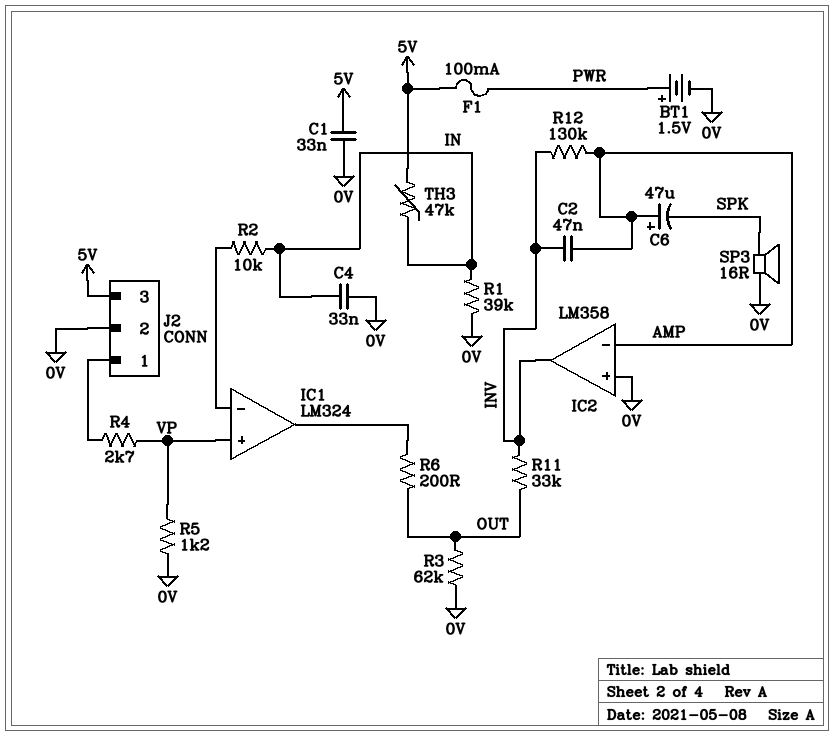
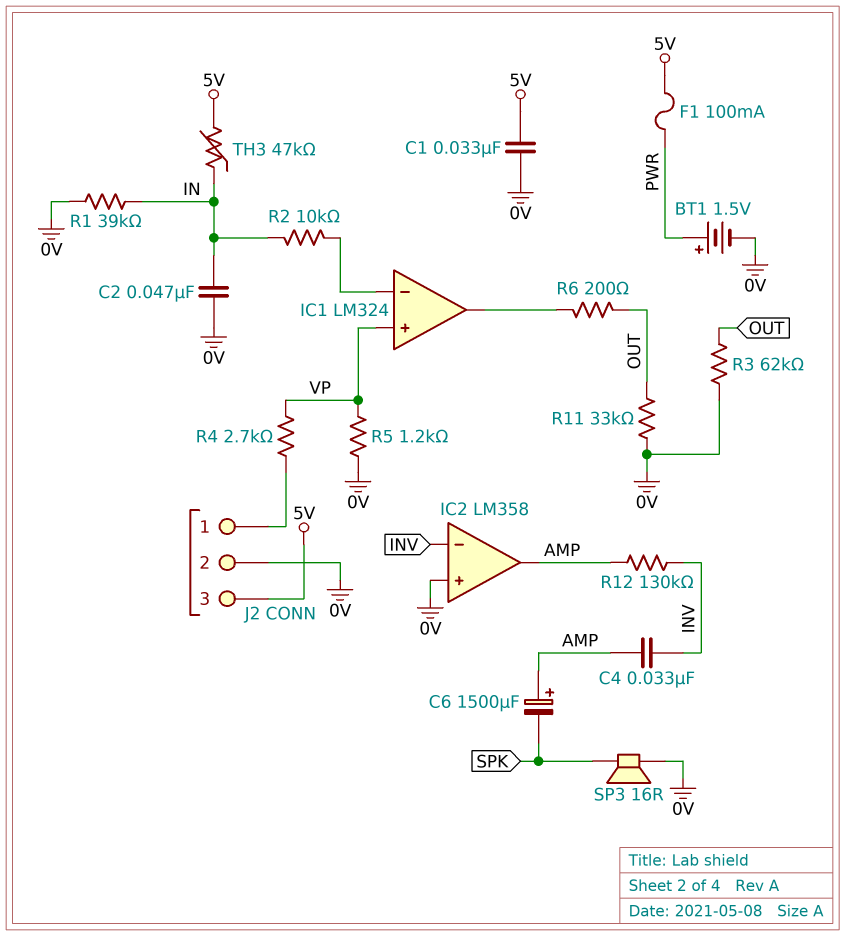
C2: 47nF (AMP, INV) -> 47nF (0V, IN)
C4: 33nF (0V, IN) -> 33nF (AMP, INV)
C6: 47uF (plus AMP, minus SPK) -> 1500uF (plus AMP, minus SPK)
IC2 pin in-: AMP -> INV
IC2 pin out: INV -> AMP
R11: 33k (INV, OUT) -> 33k (0V, OUT)

